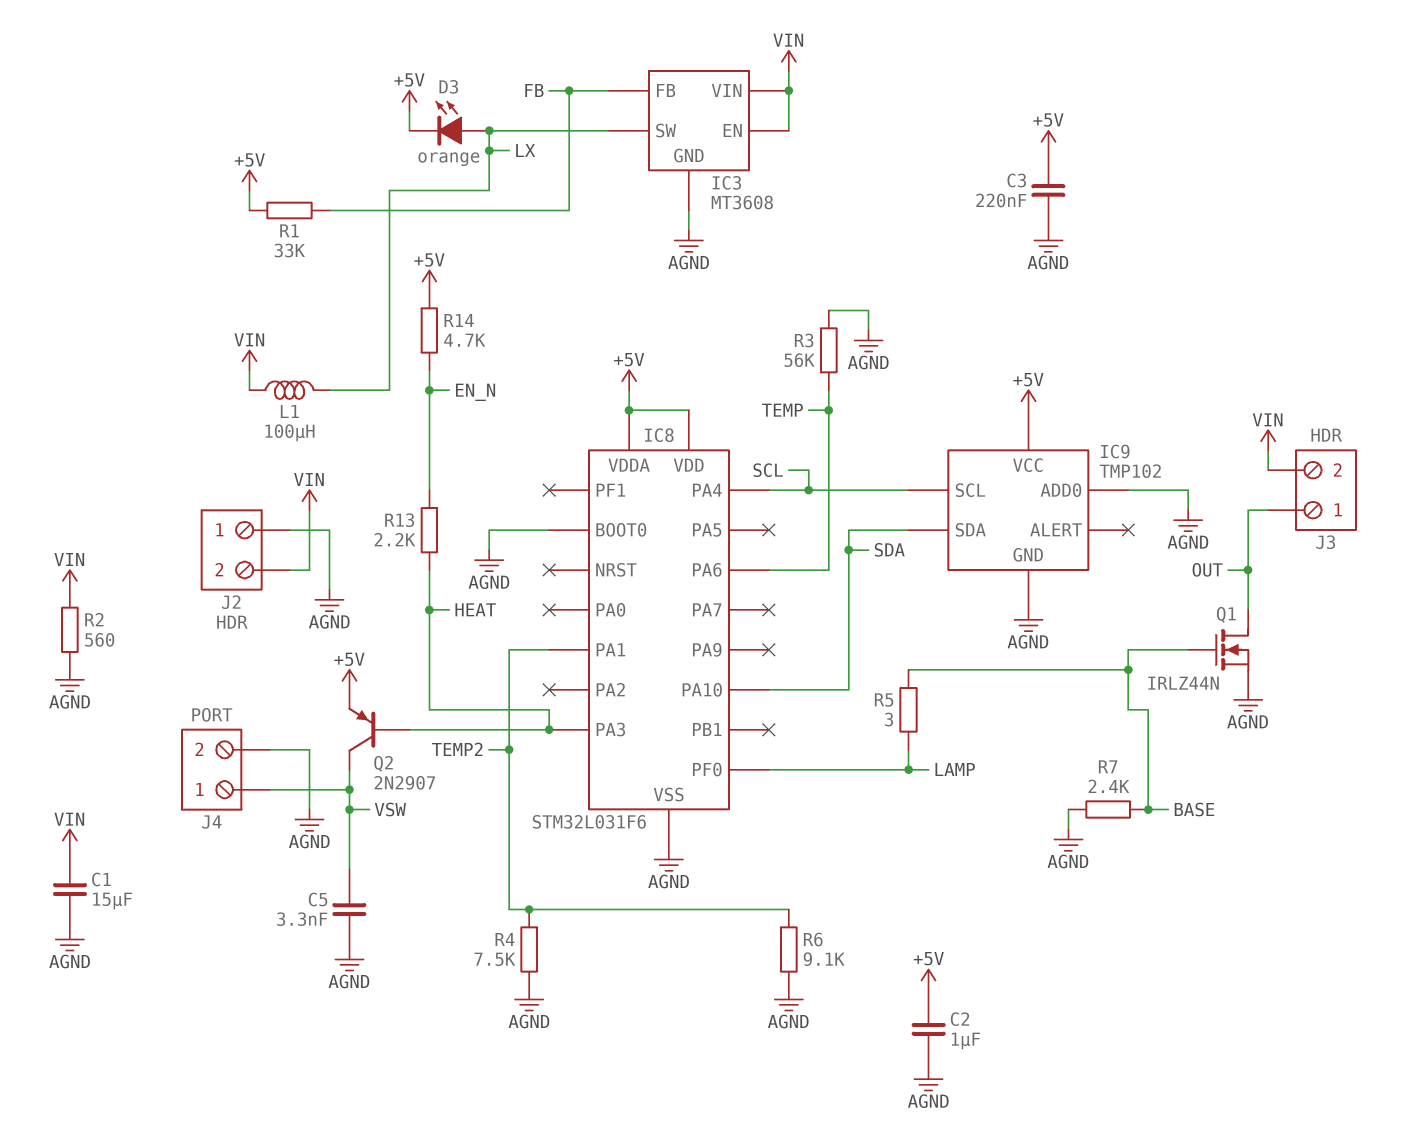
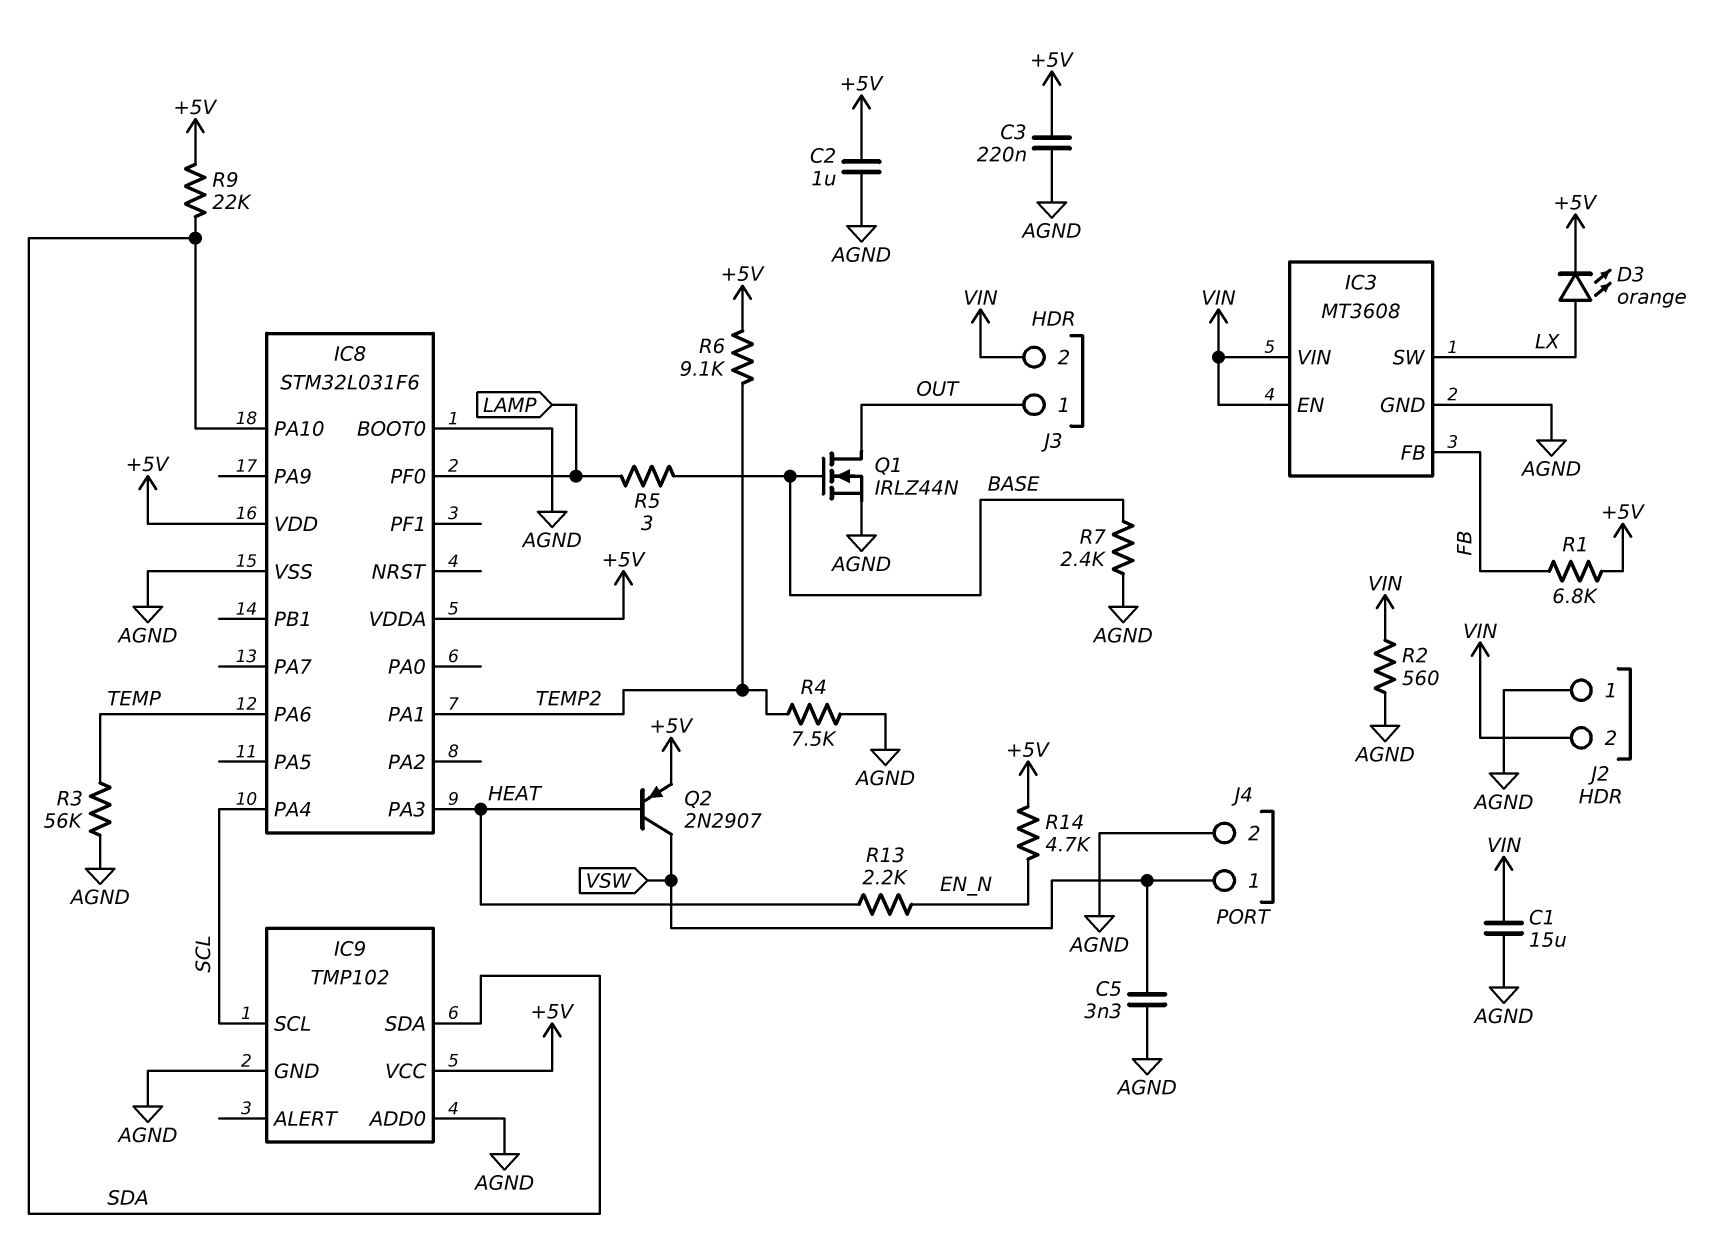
L1: 100uH (LX, VIN) -> none
R1: 33k (+5V, FB) -> 6.8k (+5V, FB)
R6: 9.1k (AGND, TEMP2) -> 9.1k (+5V, TEMP2)
R9: none -> 22k (+5V, SDA)

